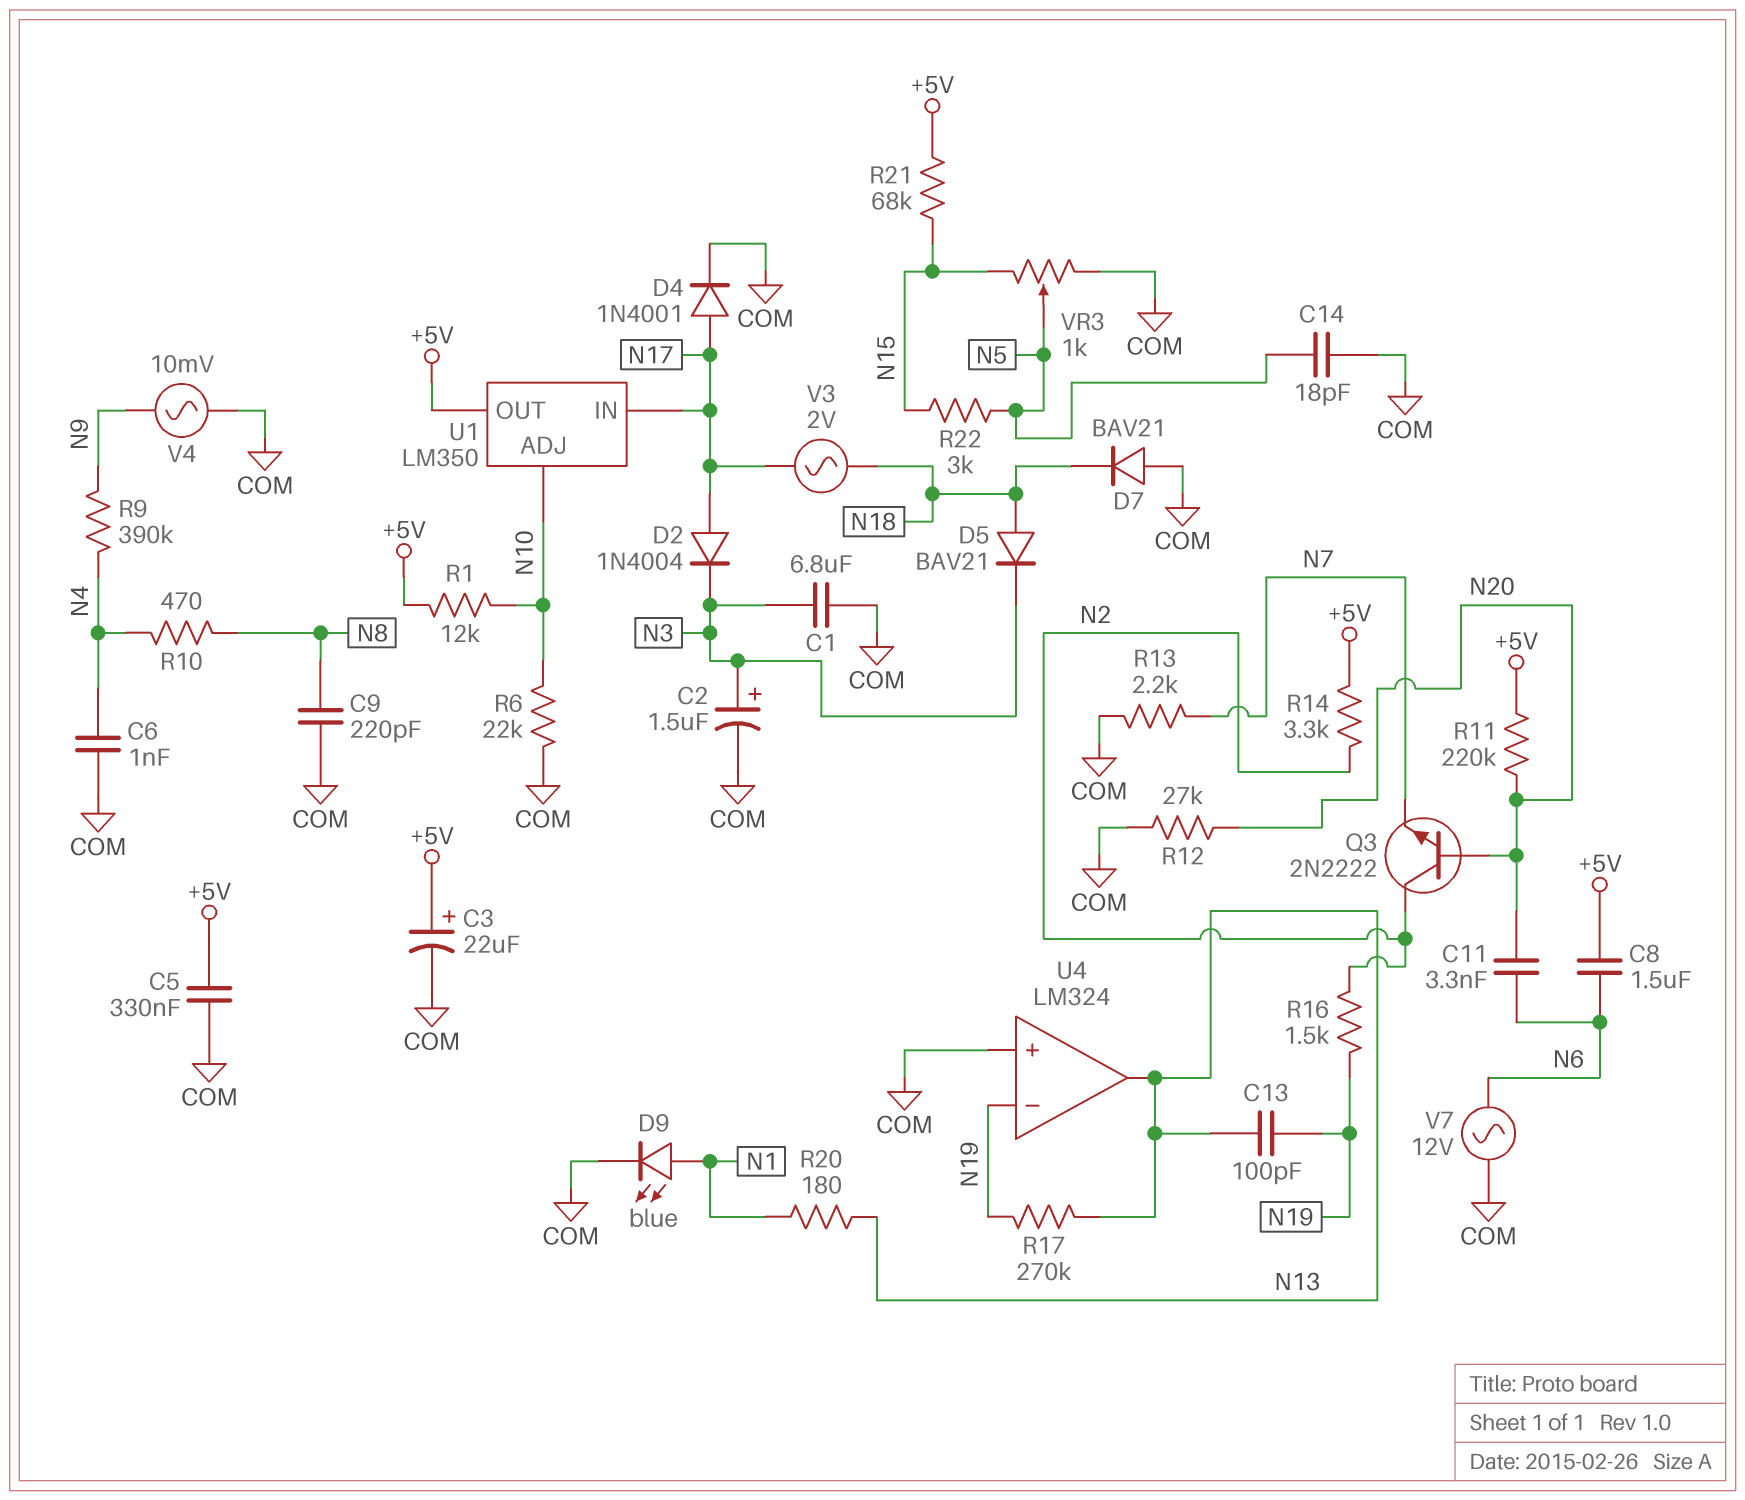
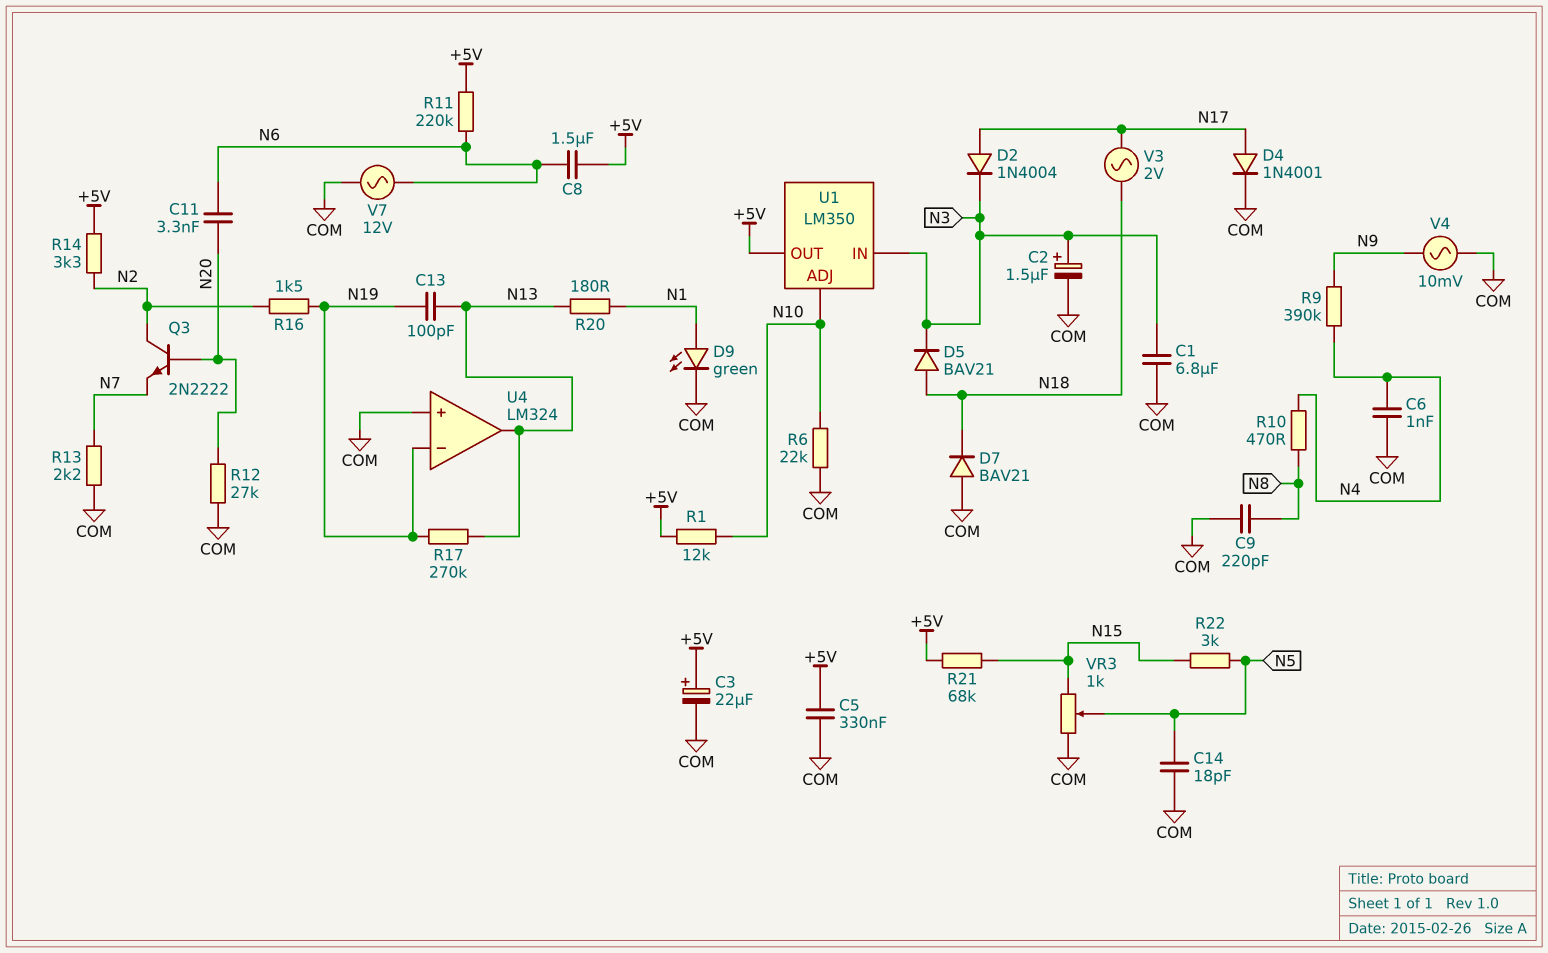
D9: LED blue (A N1, K COM) -> LED green (A N1, K COM)
R11: 220k (+5V, N20) -> 220k (+5V, N6)
U1 pin IN: N17 -> N3

